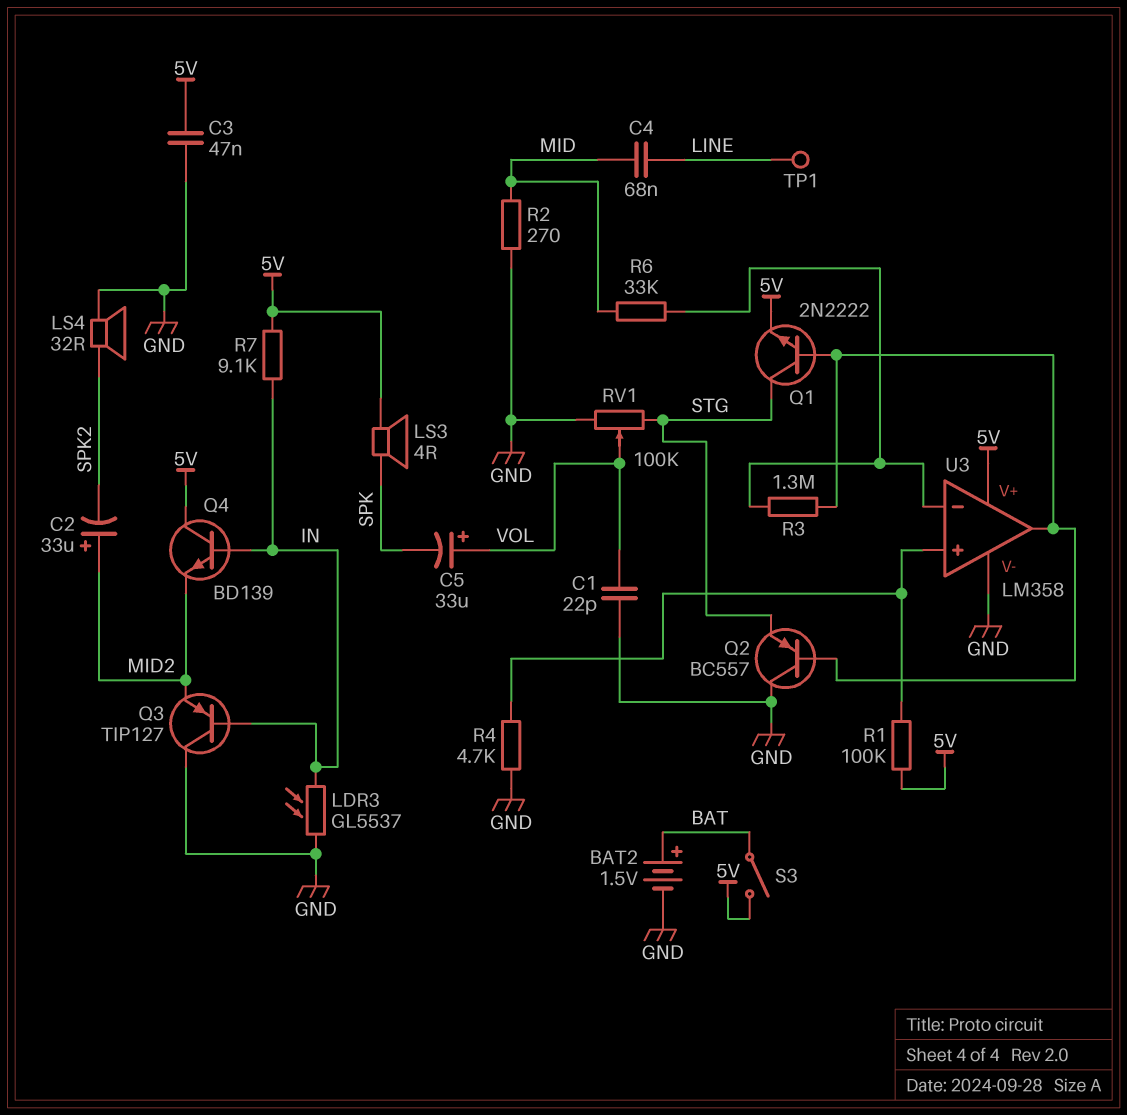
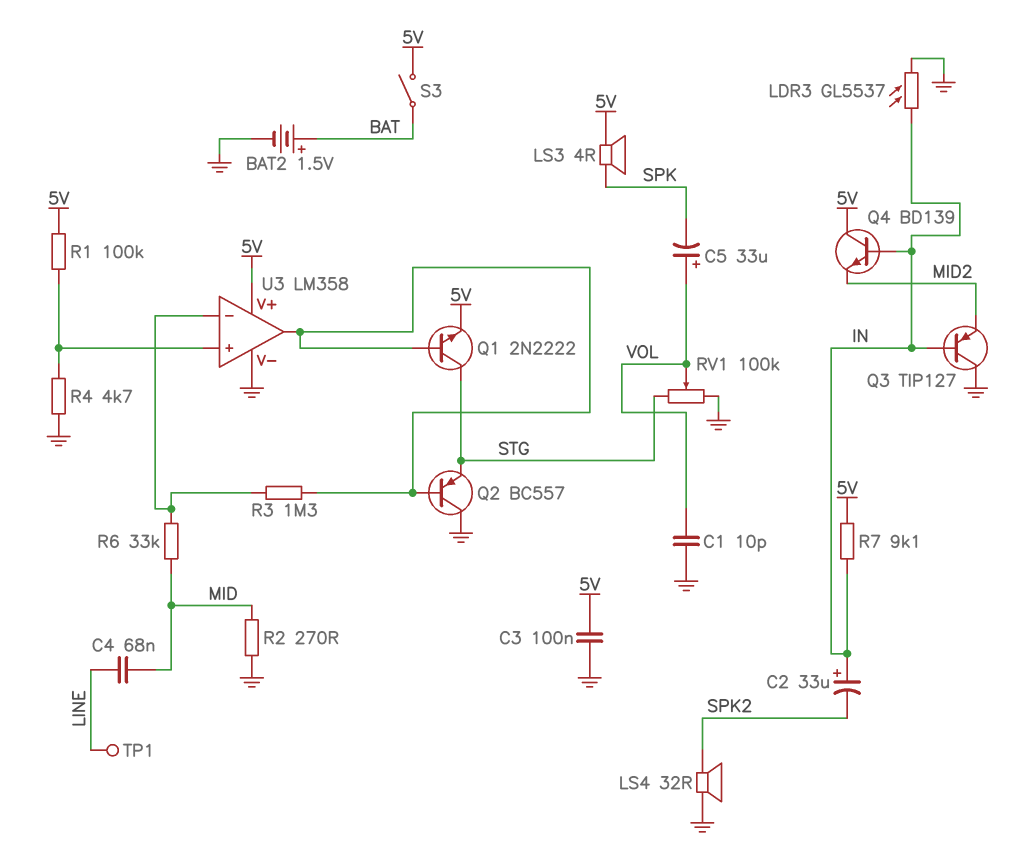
C1: 22pF (GND, VOL) -> 10pF (GND, VOL)
C2: 33uF (plus MID2, minus SPK2) -> 33uF (plus IN, minus SPK2)
C3: 47nF (5V, GND) -> 100nF (5V, GND)

